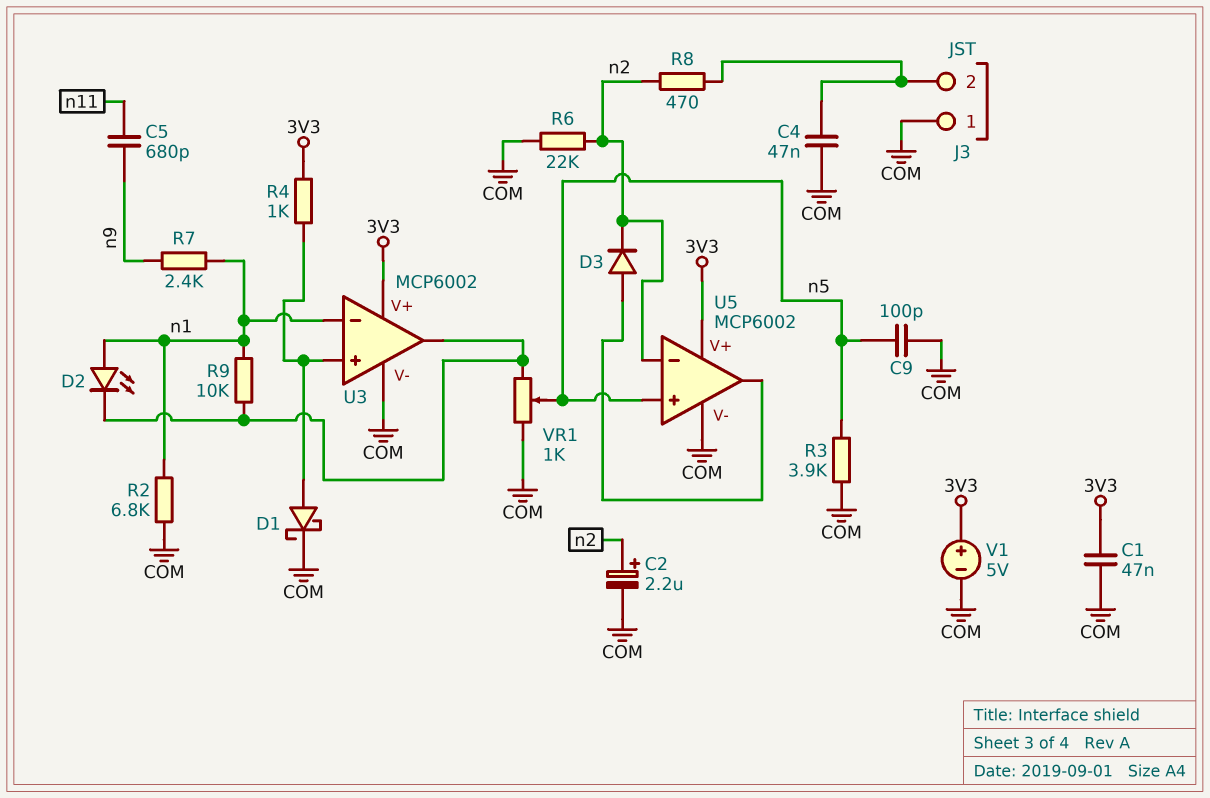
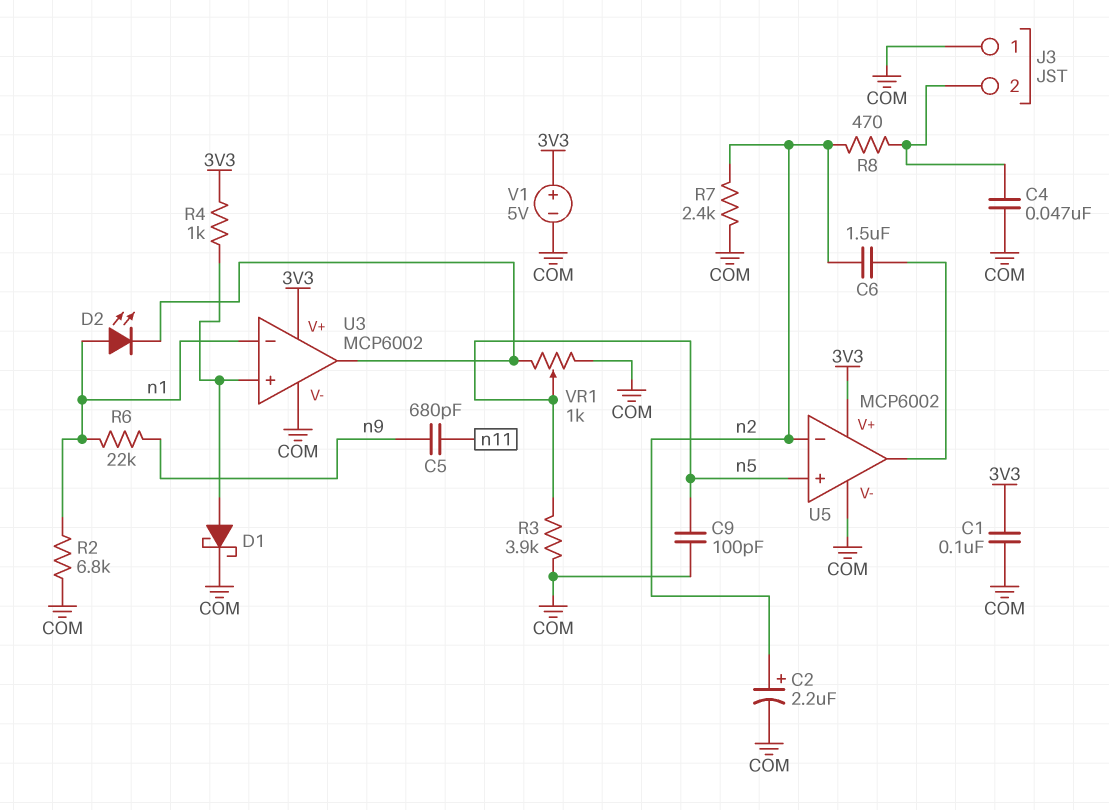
C1: 47nF (3V3, COM) -> 100nF (3V3, COM)
C6: none -> 1.5uF (U5/out, n2)
D3: diode (A U5/out, K n2) -> none
R6: 22k (COM, n2) -> 22k (n1, n9)
R7: 2.4k (n1, n9) -> 2.4k (COM, n2)
R9: 10k (U3/out, n1) -> none

